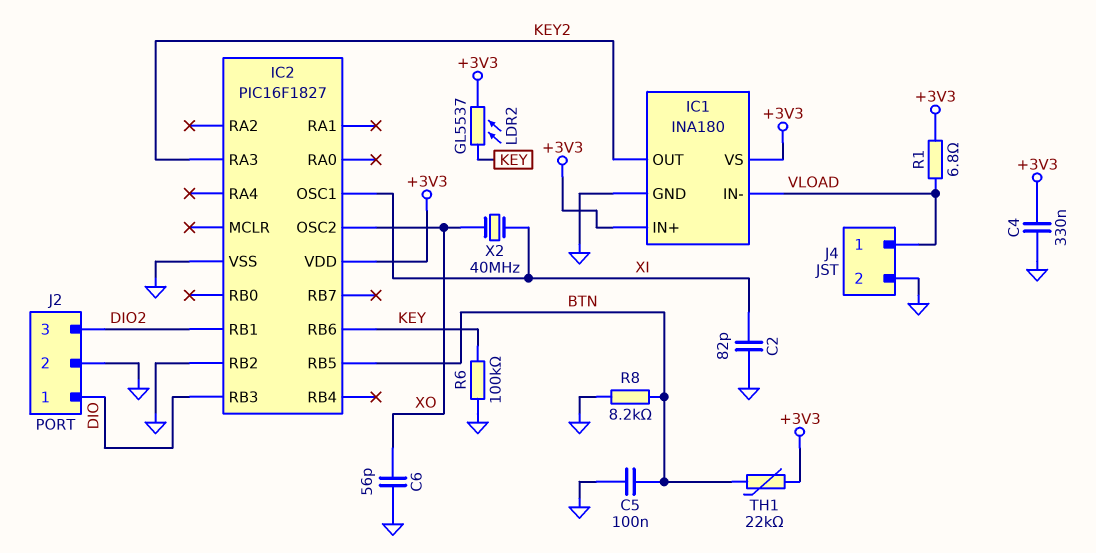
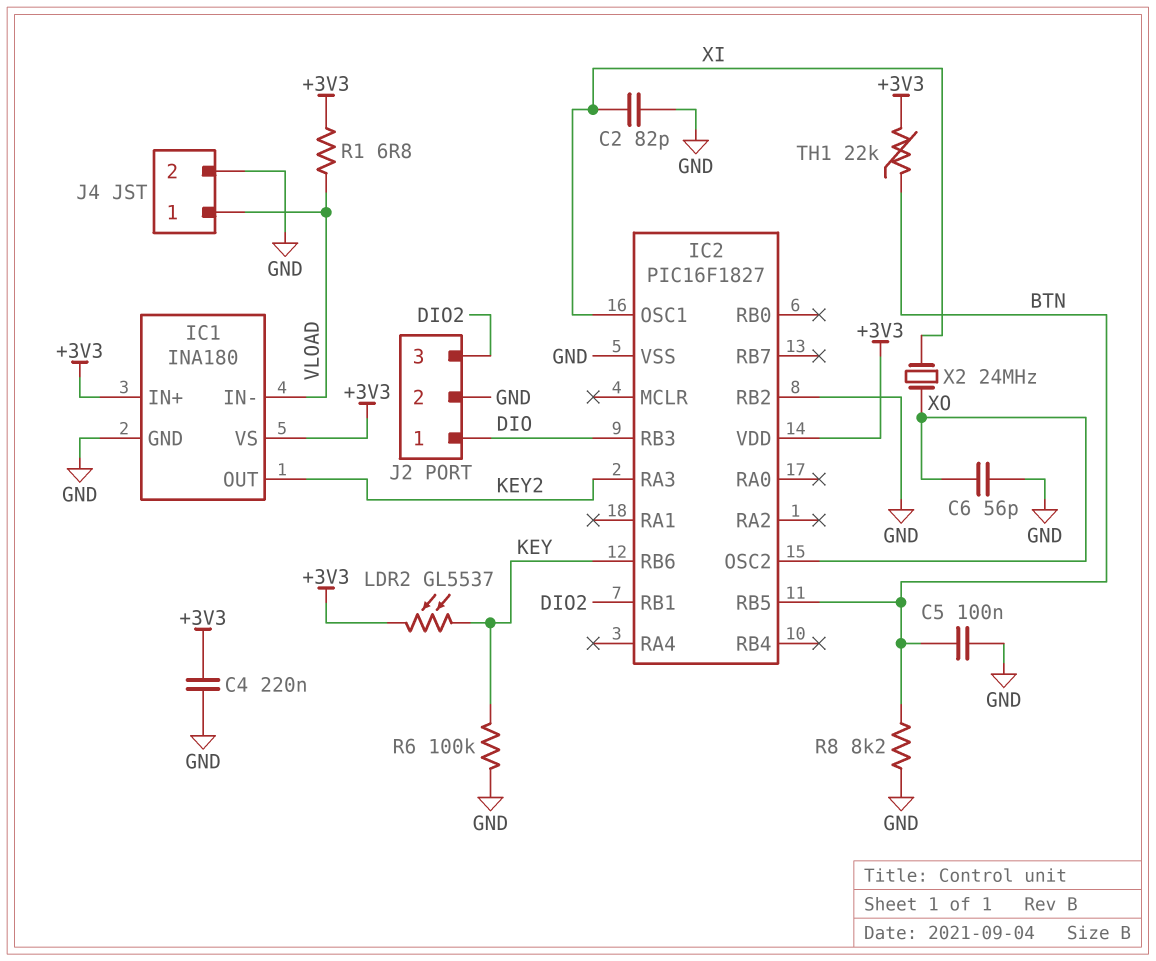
C4: 330nF (+3V3, GND) -> 220nF (+3V3, GND)
X2: 40MHz (XI, XO) -> 24MHz (XI, XO)

